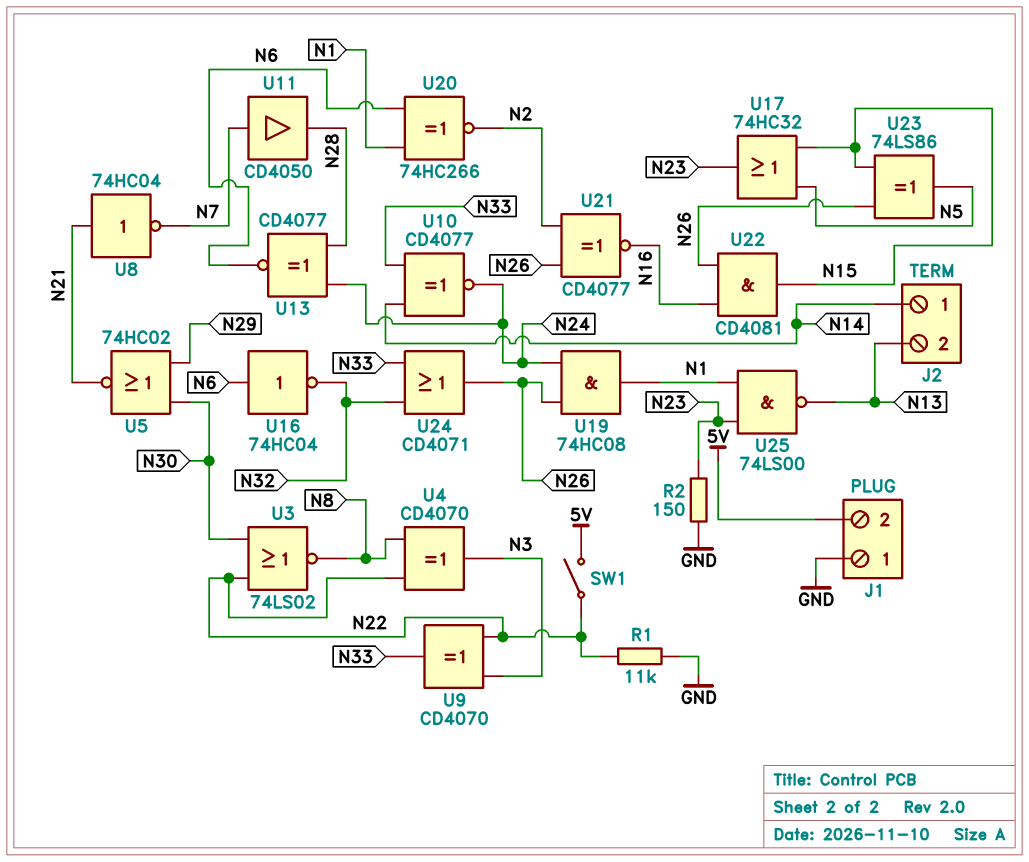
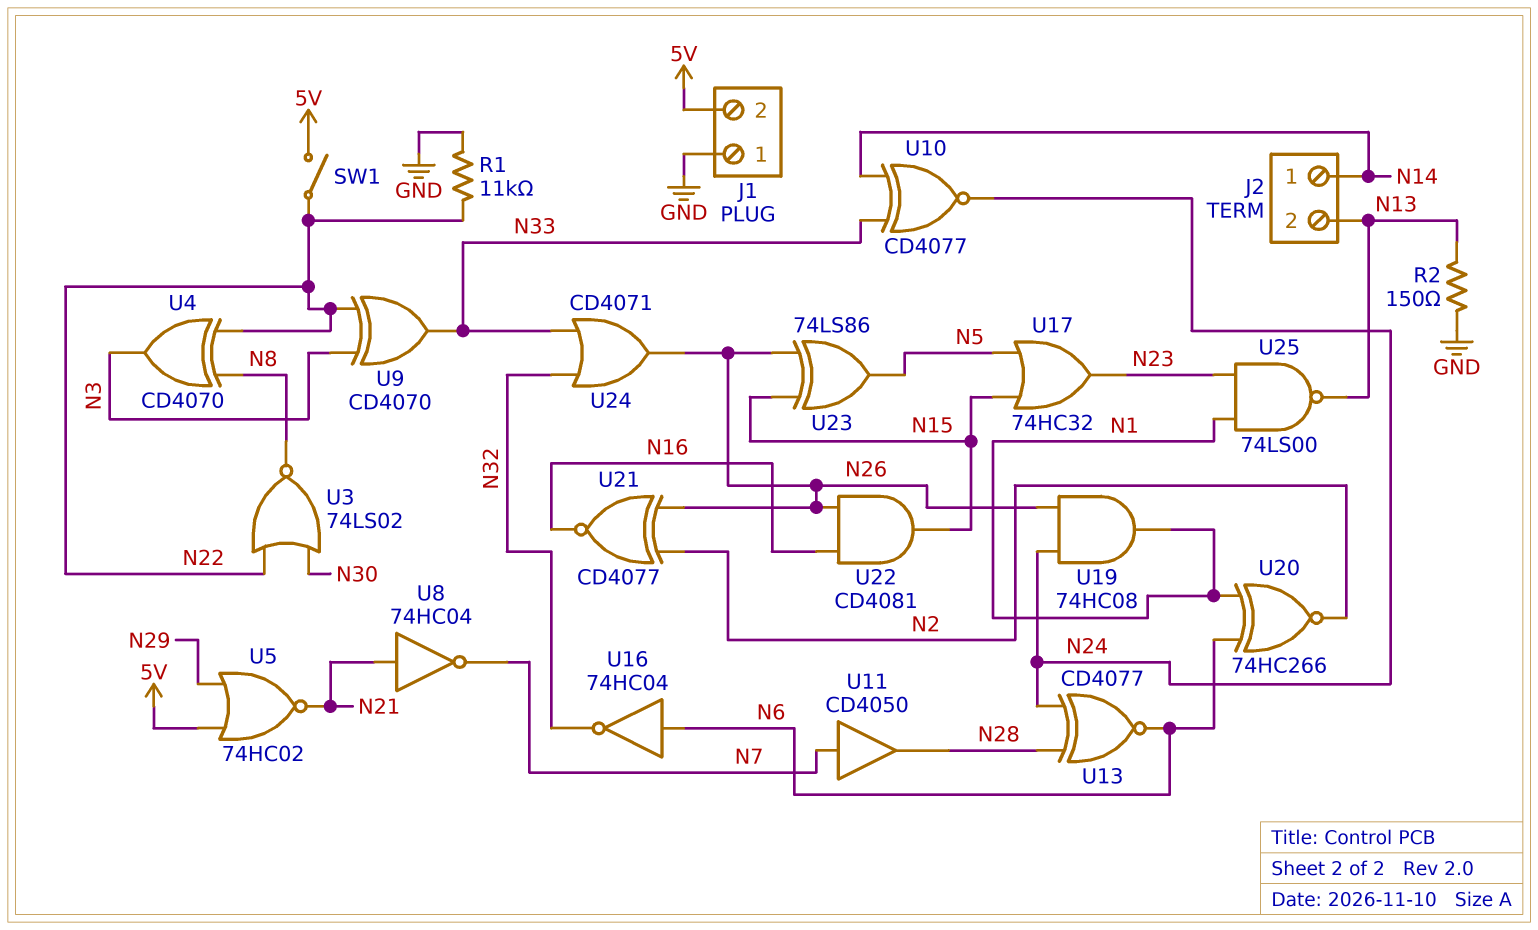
R2: 150 (GND, N23) -> 150 (GND, N13)
U5: NOR 74HC02 (in N29, in N30, out N21) -> NOR 74HC02 (in 5V, in N29, out N21)

